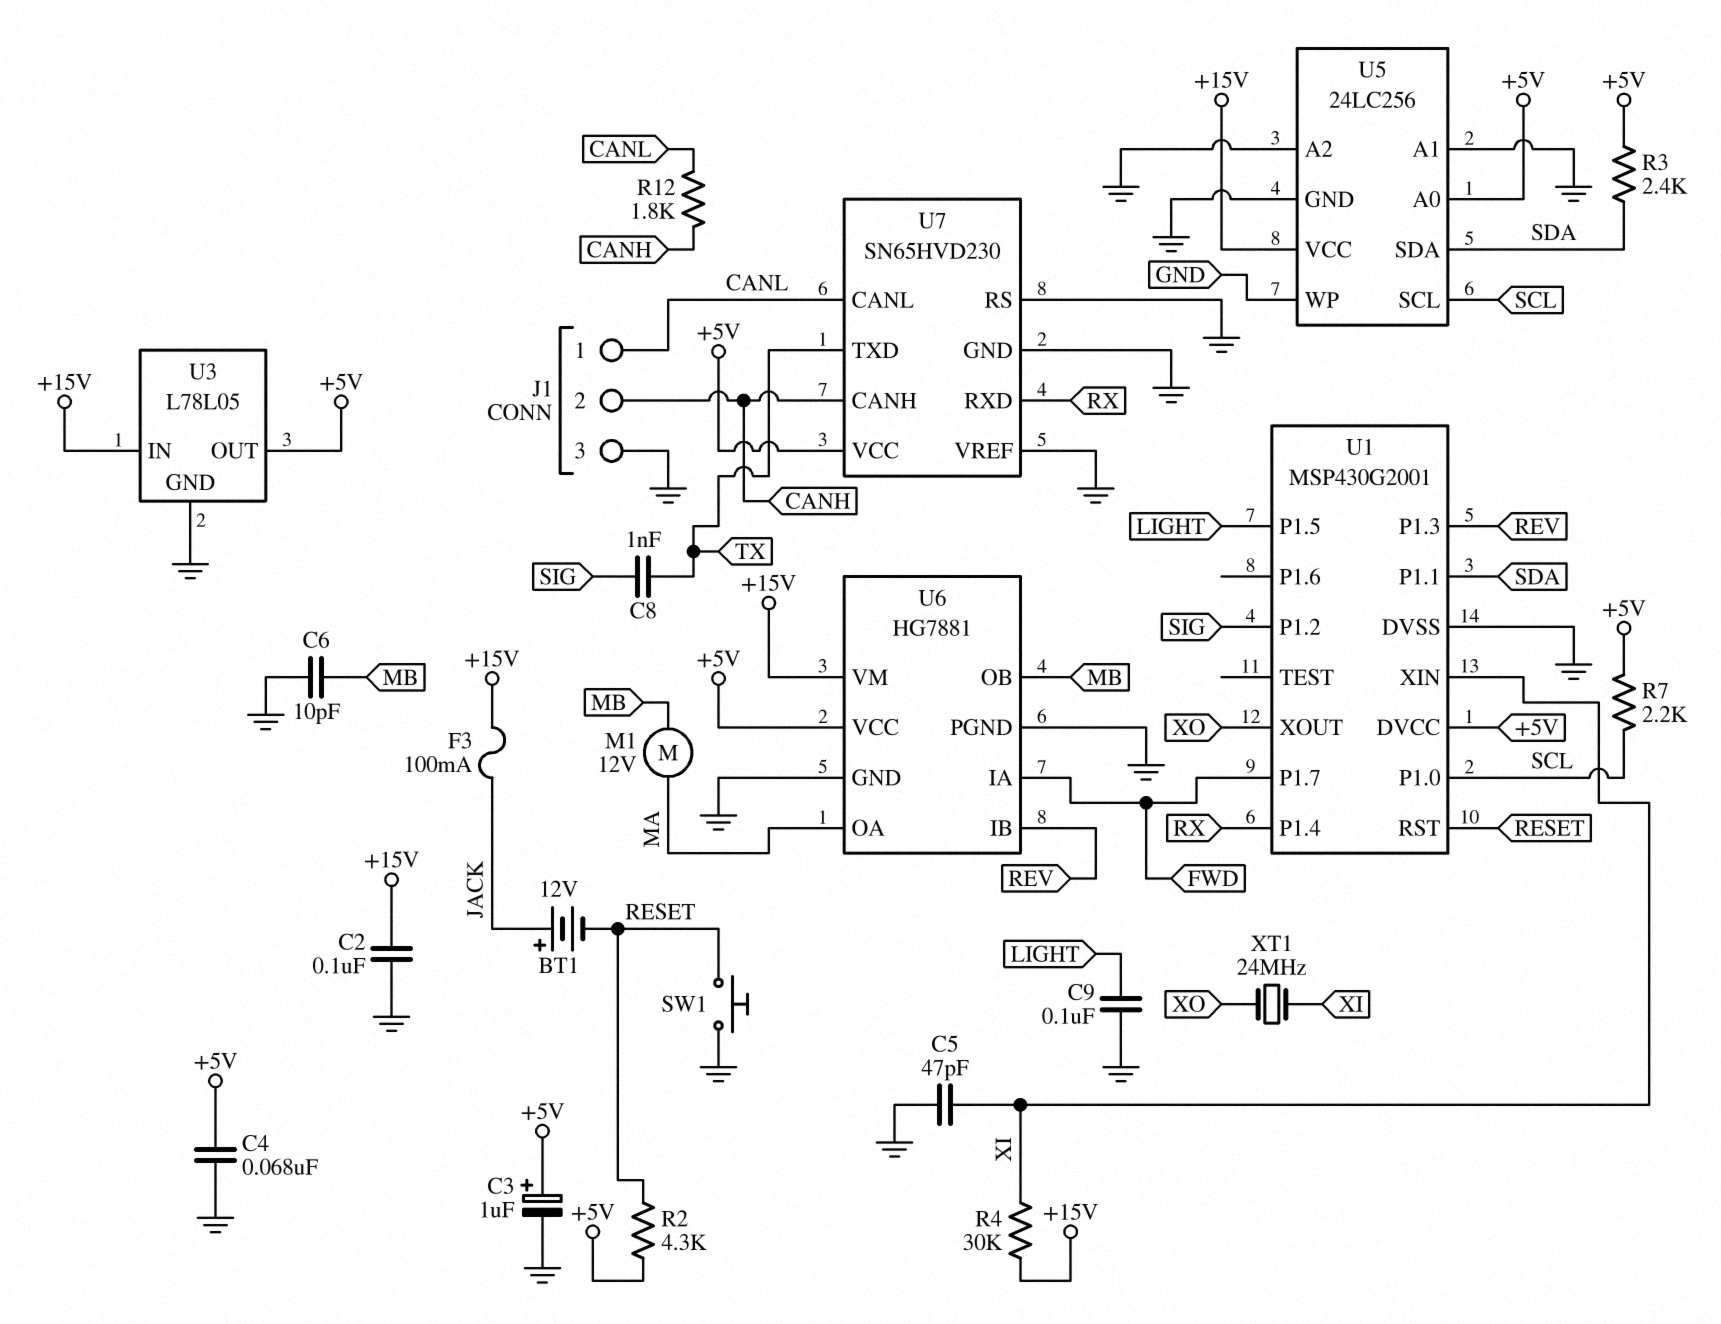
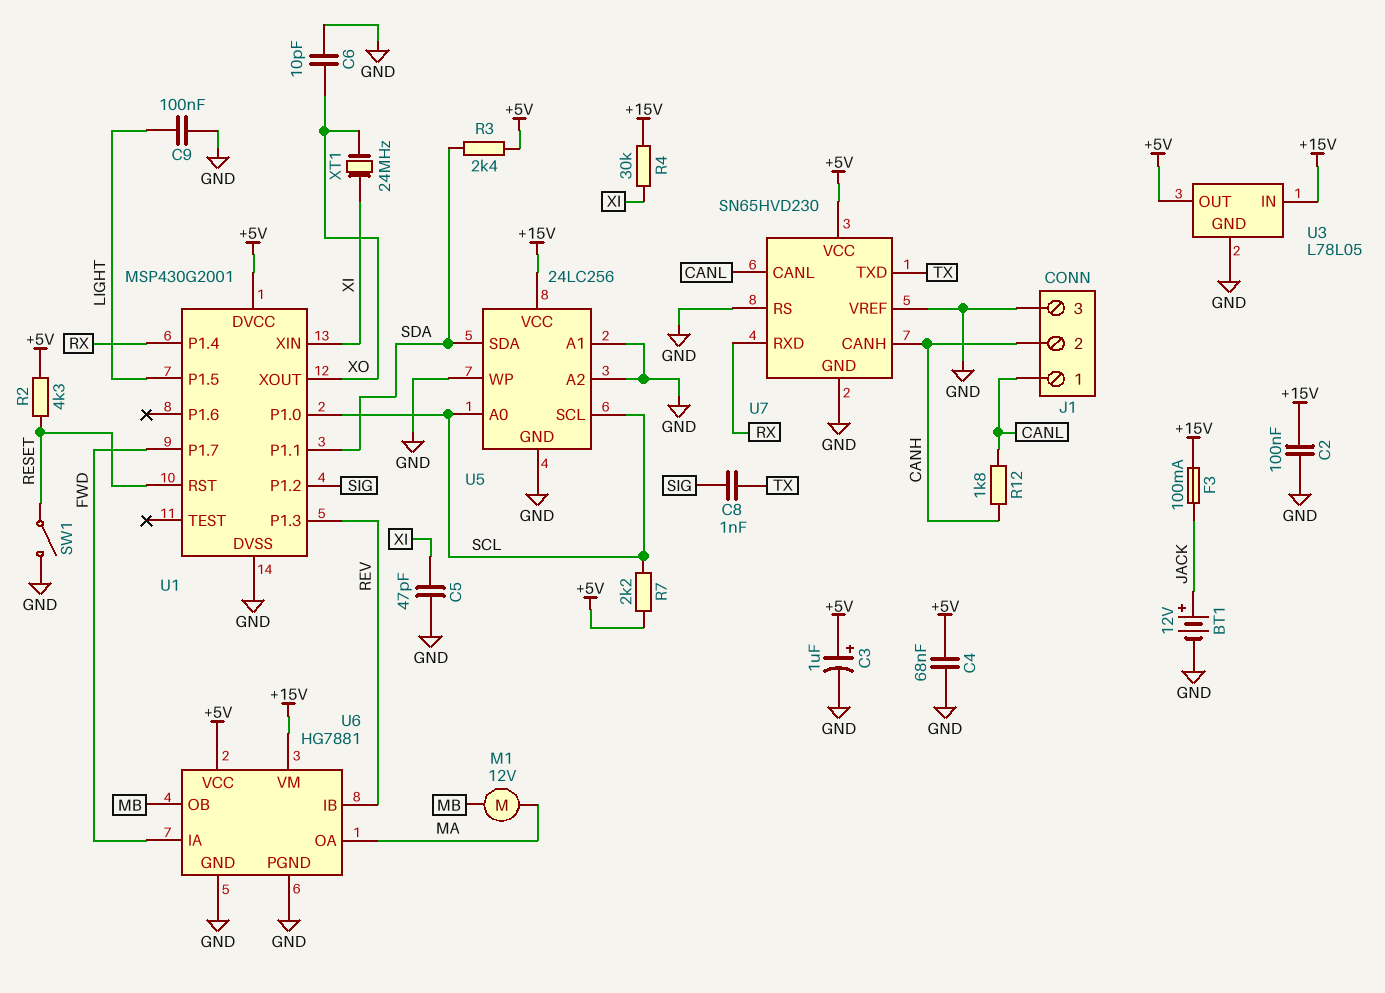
BT1: 12V (plus JACK, minus RESET) -> 12V (plus JACK, minus GND)
C6: 10pF (GND, MB) -> 10pF (GND, XO)
SW1: button (GND, RESET) -> switch (GND, RESET)
U5 pin A0: +5V -> SCL

